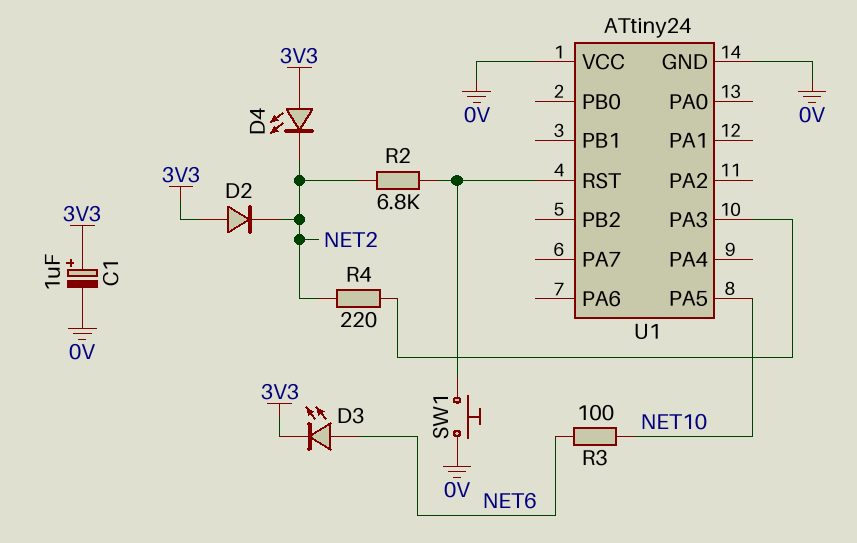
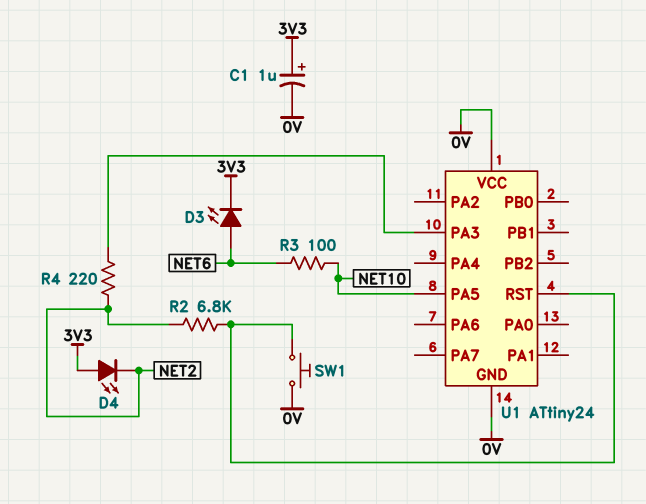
D2: diode (A 3V3, K NET2) -> none

